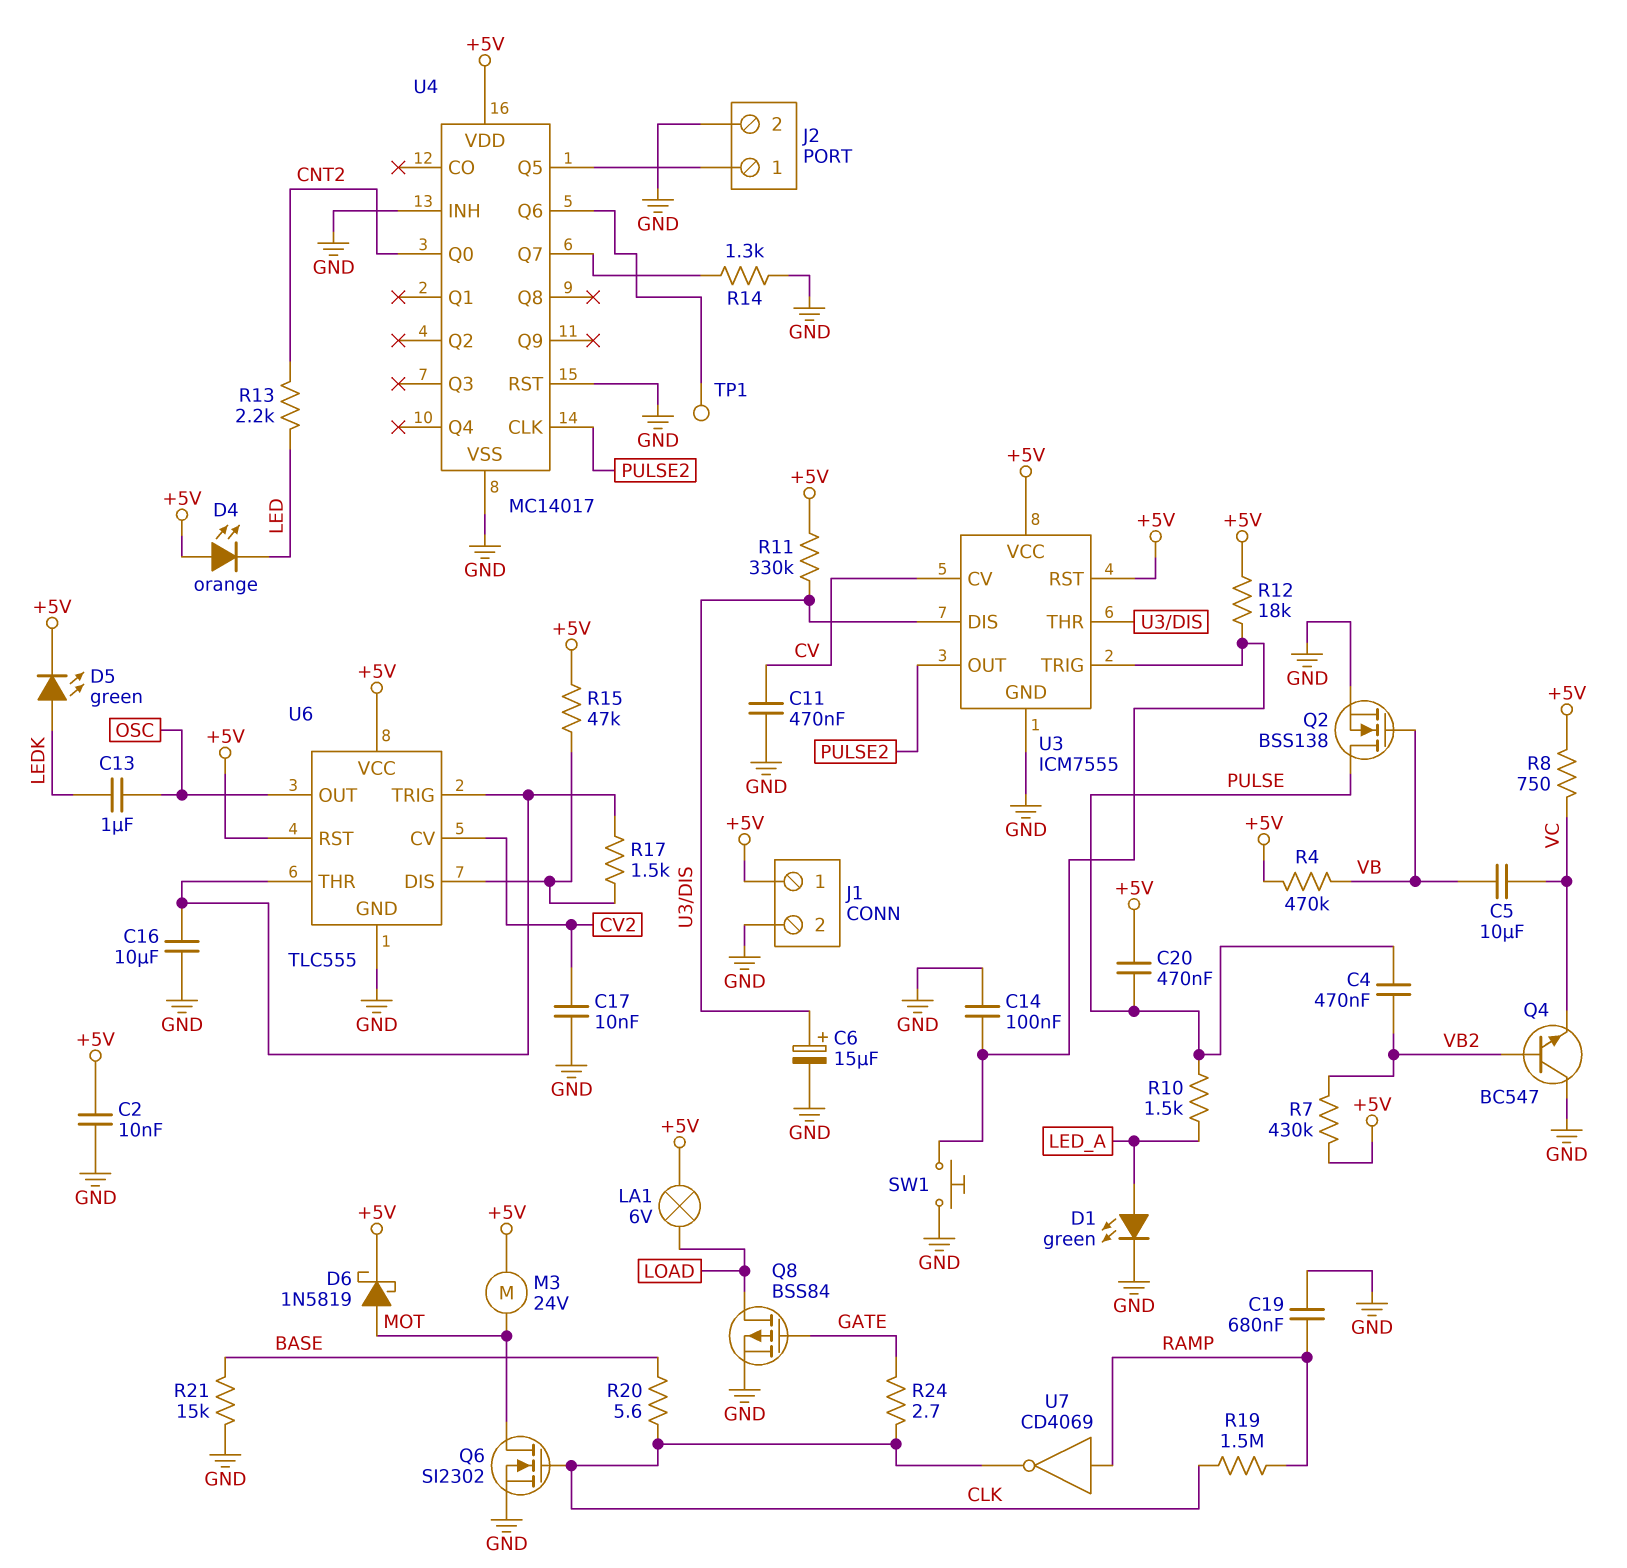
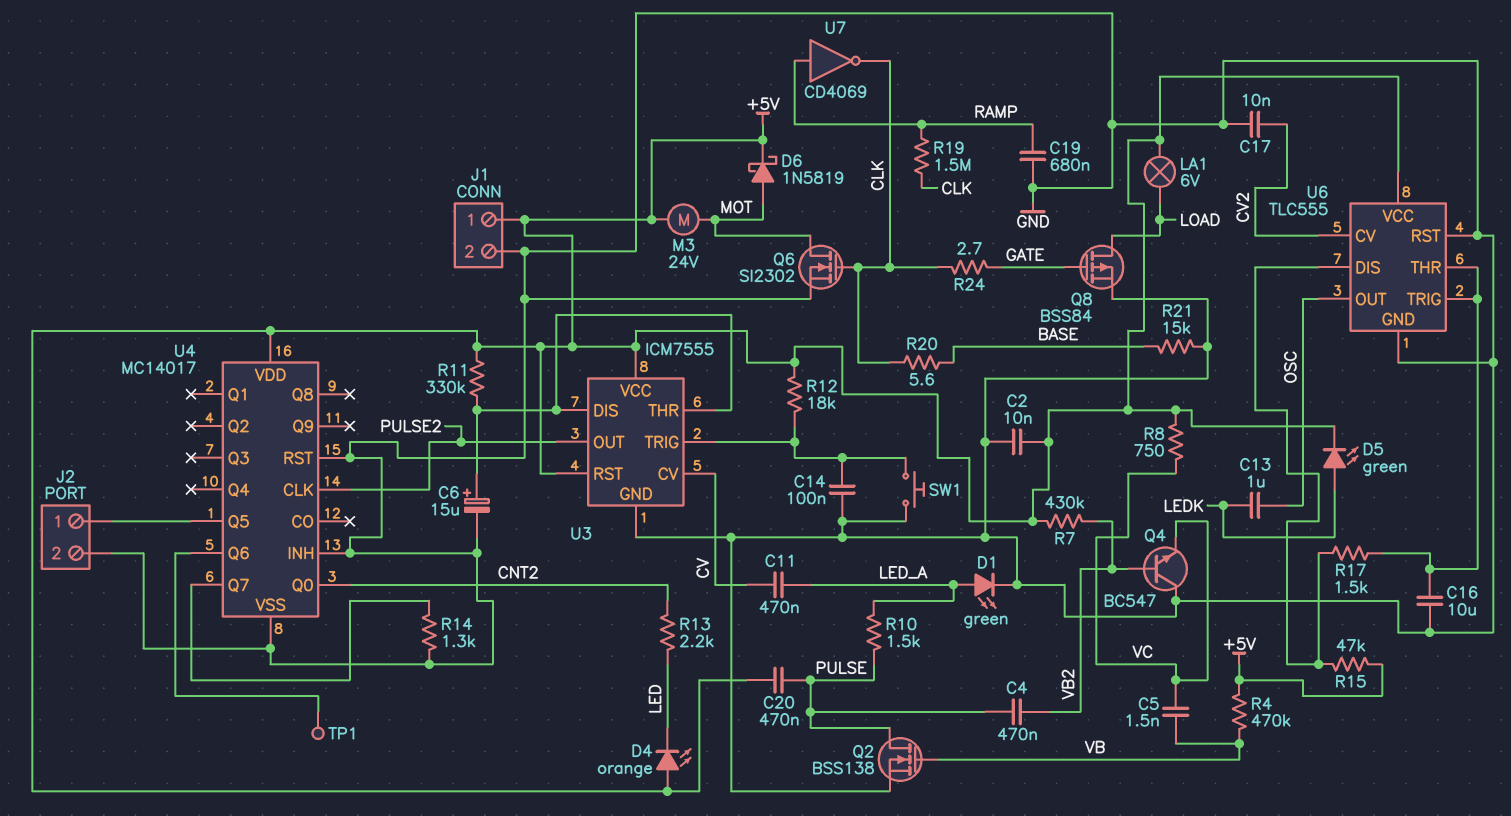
C5: 10uF (VB, VC) -> 1.5nF (VB, VC)
C11: 470nF (CV, GND) -> 470nF (CV, LED_A)
U6 pin RST: +5V -> GND

